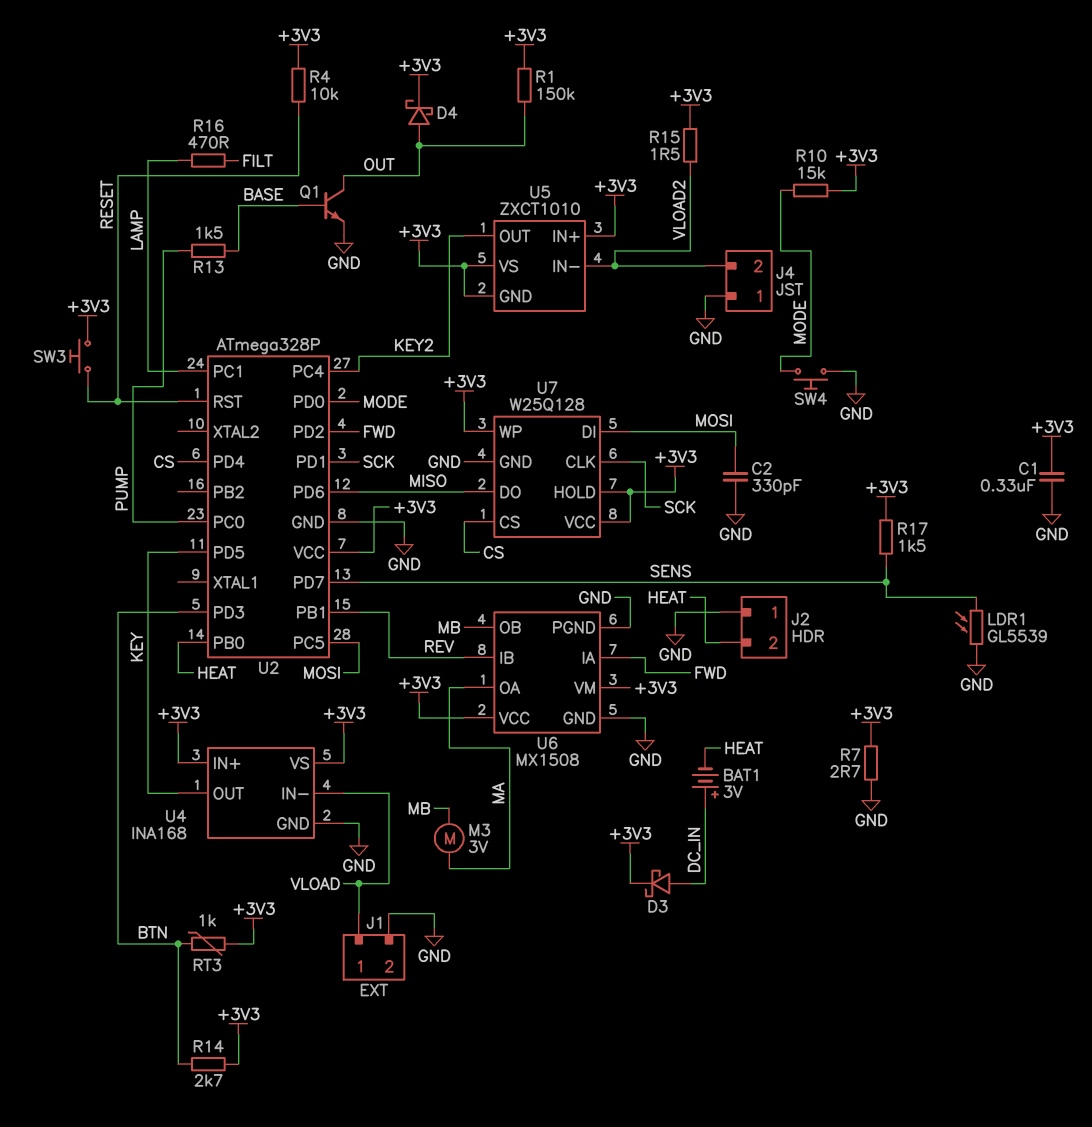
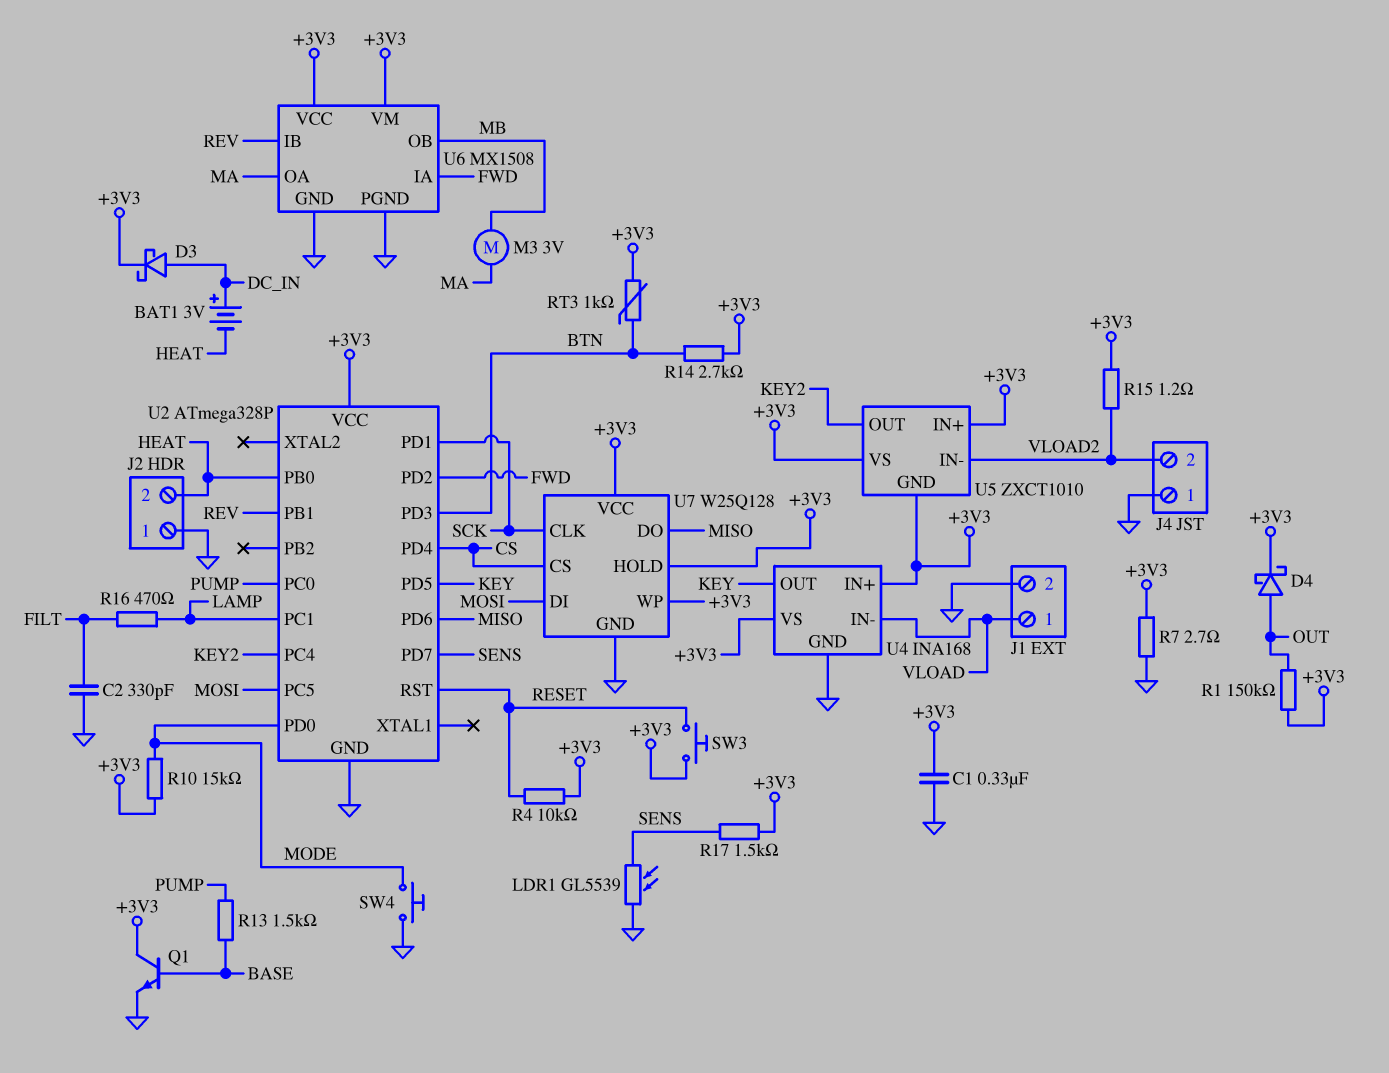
C2: 330pF (GND, MOSI) -> 330pF (FILT, GND)
Q1: NPN (B BASE, C OUT, E GND) -> NPN (B BASE, C +3V3, E GND)
R15: 1.5 (+3V3, VLOAD2) -> 1.2 (+3V3, VLOAD2)

